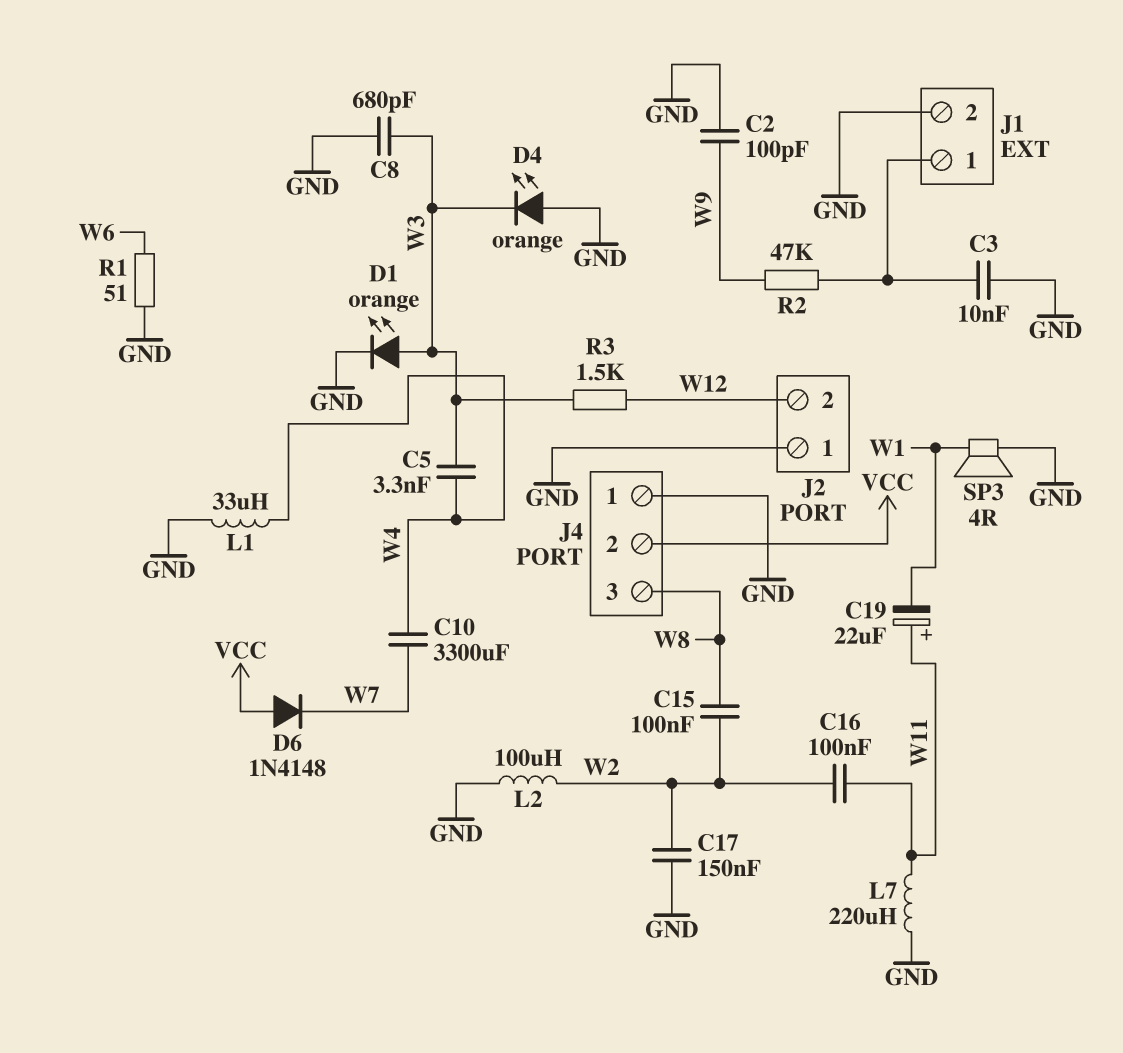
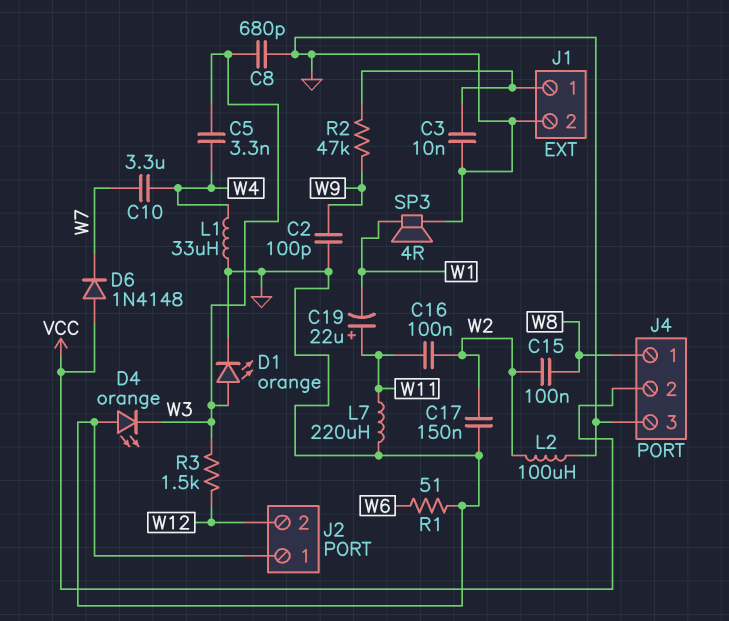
C10: 3300uF (W4, W7) -> 3.3uF (W4, W7)
J4 pin 1: GND -> W8
J4 pin 3: W8 -> GND

